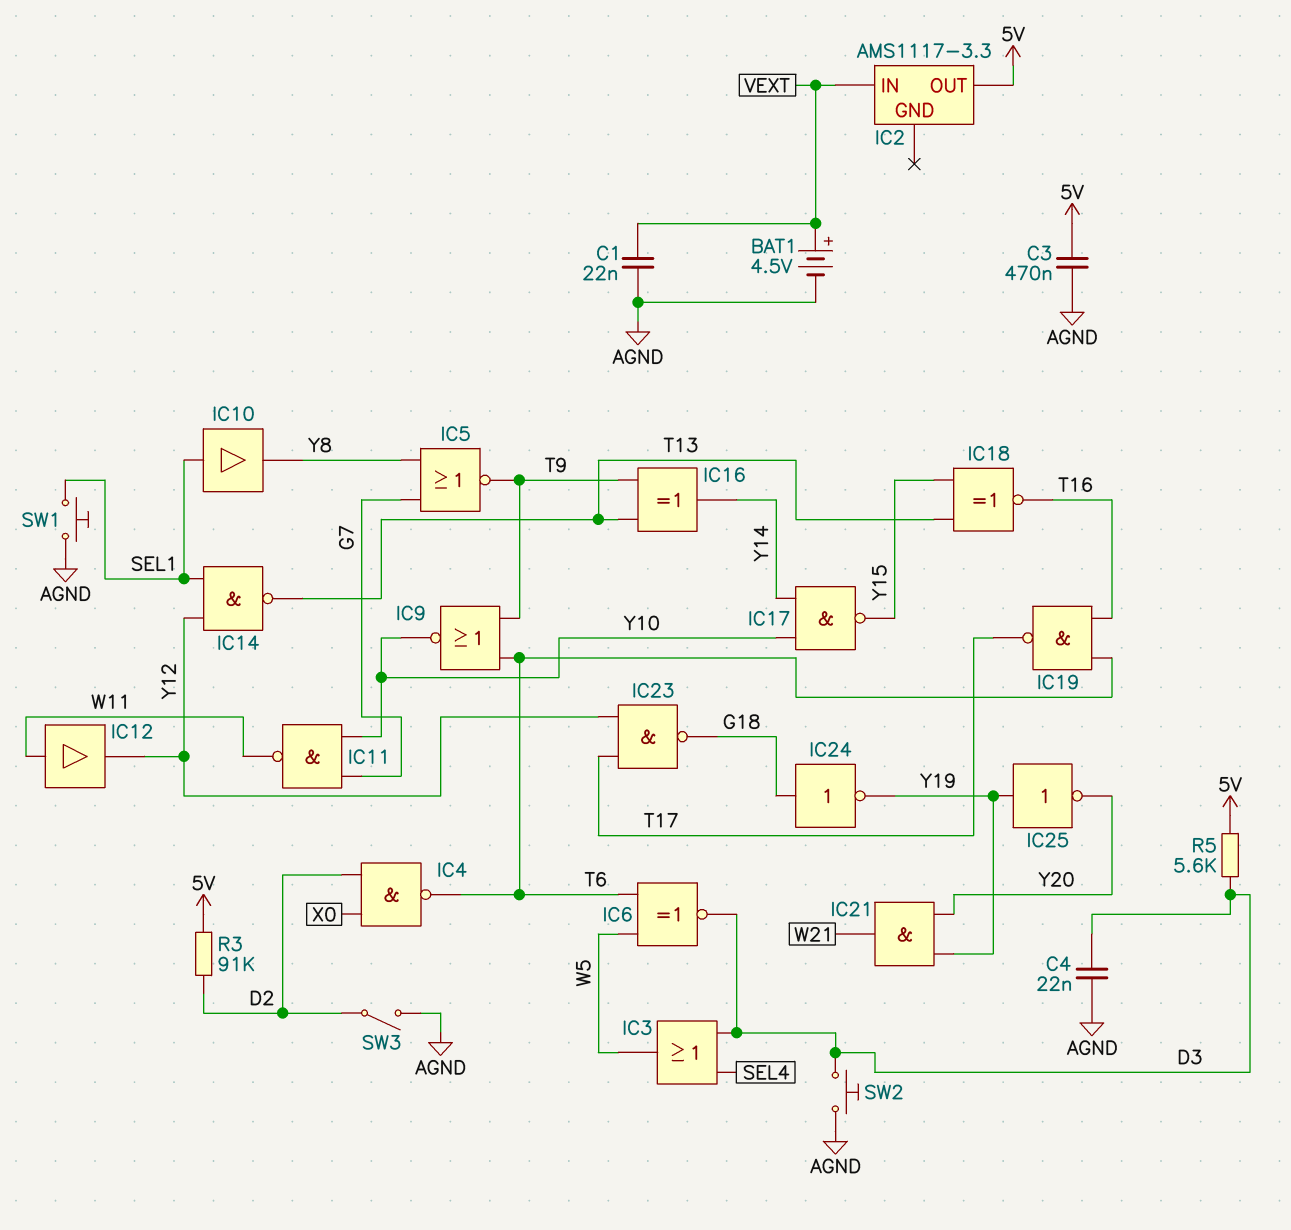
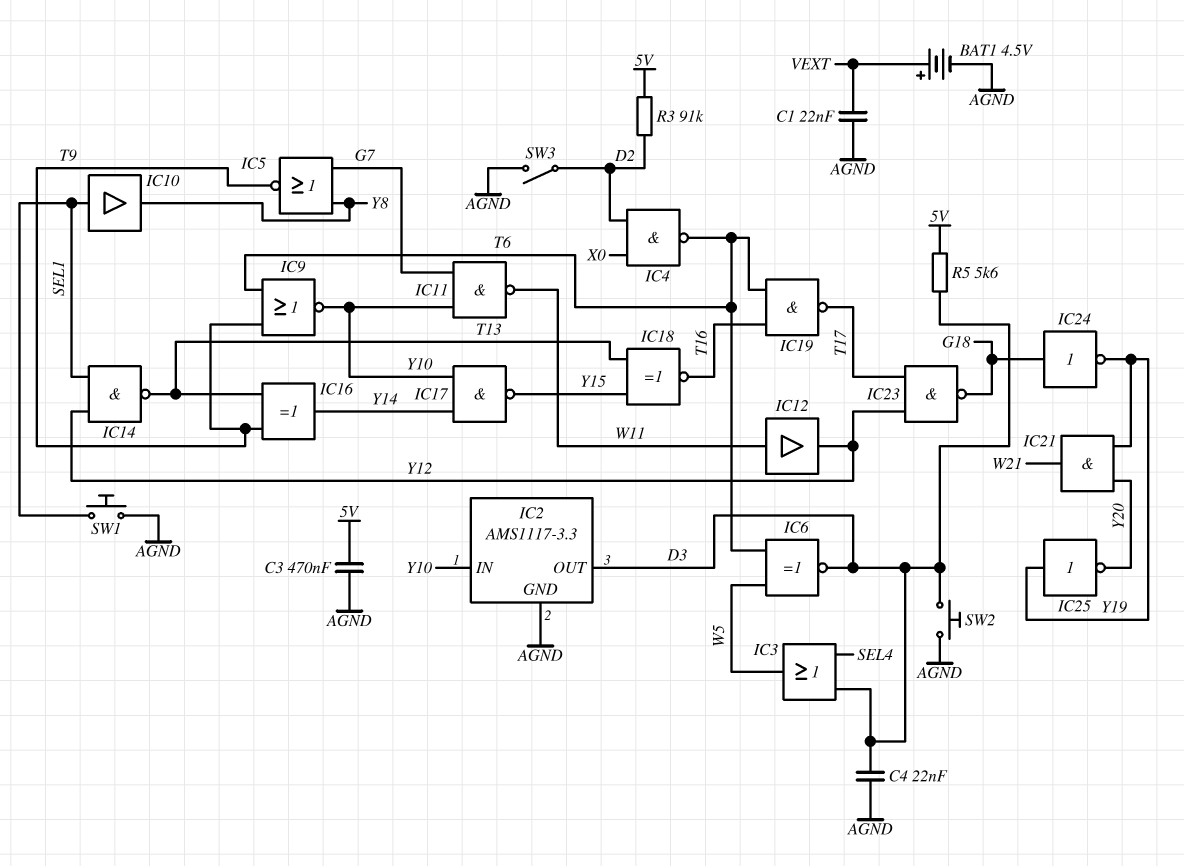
IC2 pin GND: none -> AGND
IC2 pin IN: VEXT -> Y10
IC2 pin OUT: 5V -> D3

